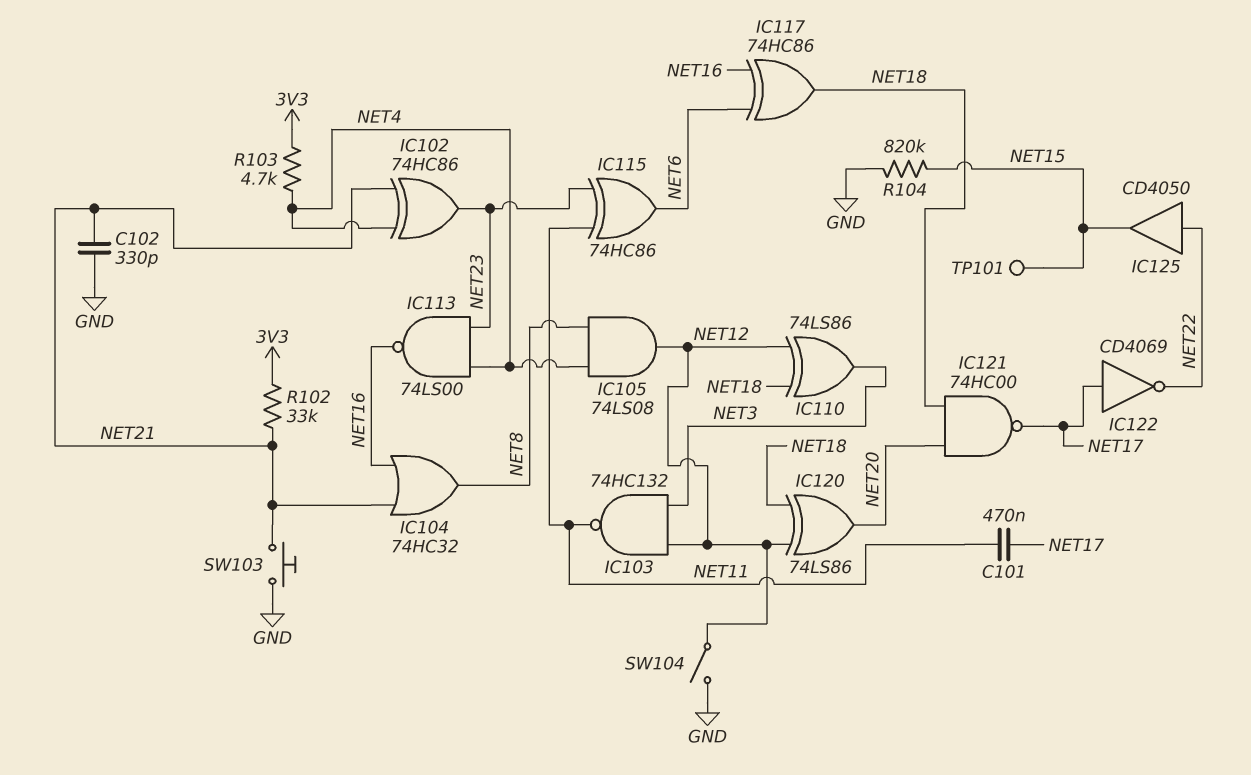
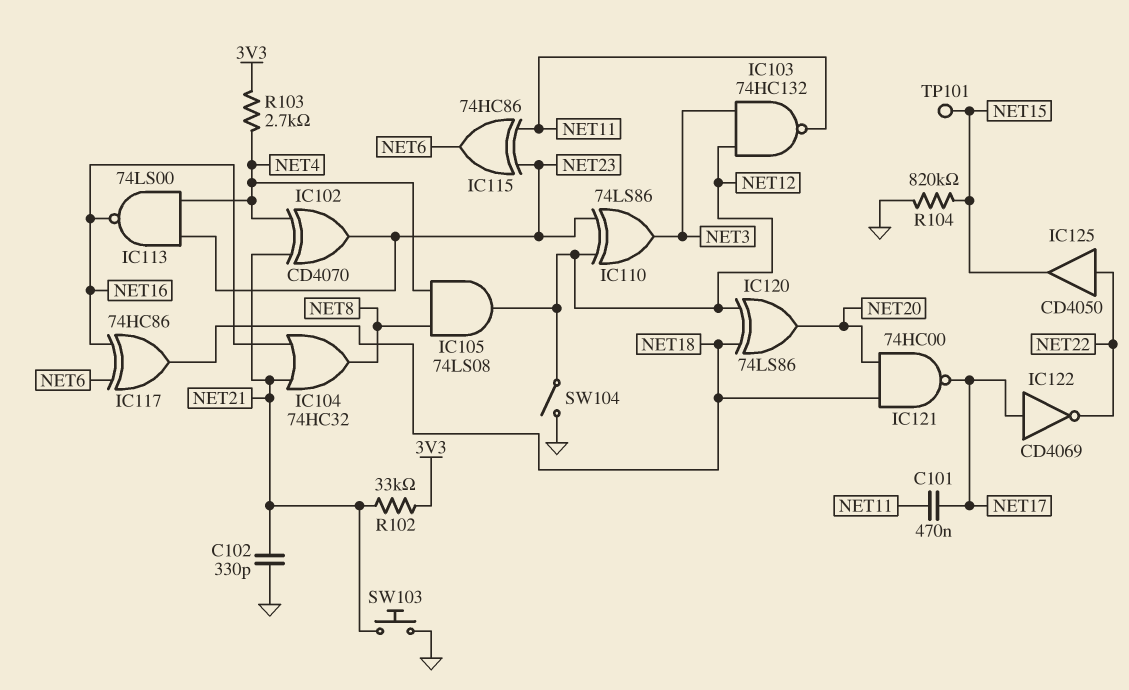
IC102: XOR 74HC86 (in NET4, in NET21, out NET23) -> XOR CD4070 (in NET4, in NET21, out NET23)
IC110: XOR 74LS86 (in NET12, in NET18, out NET3) -> XOR 74LS86 (in NET12, in NET23, out NET3)
R103: 4.7k (3V3, NET4) -> 2.7k (3V3, NET4)

